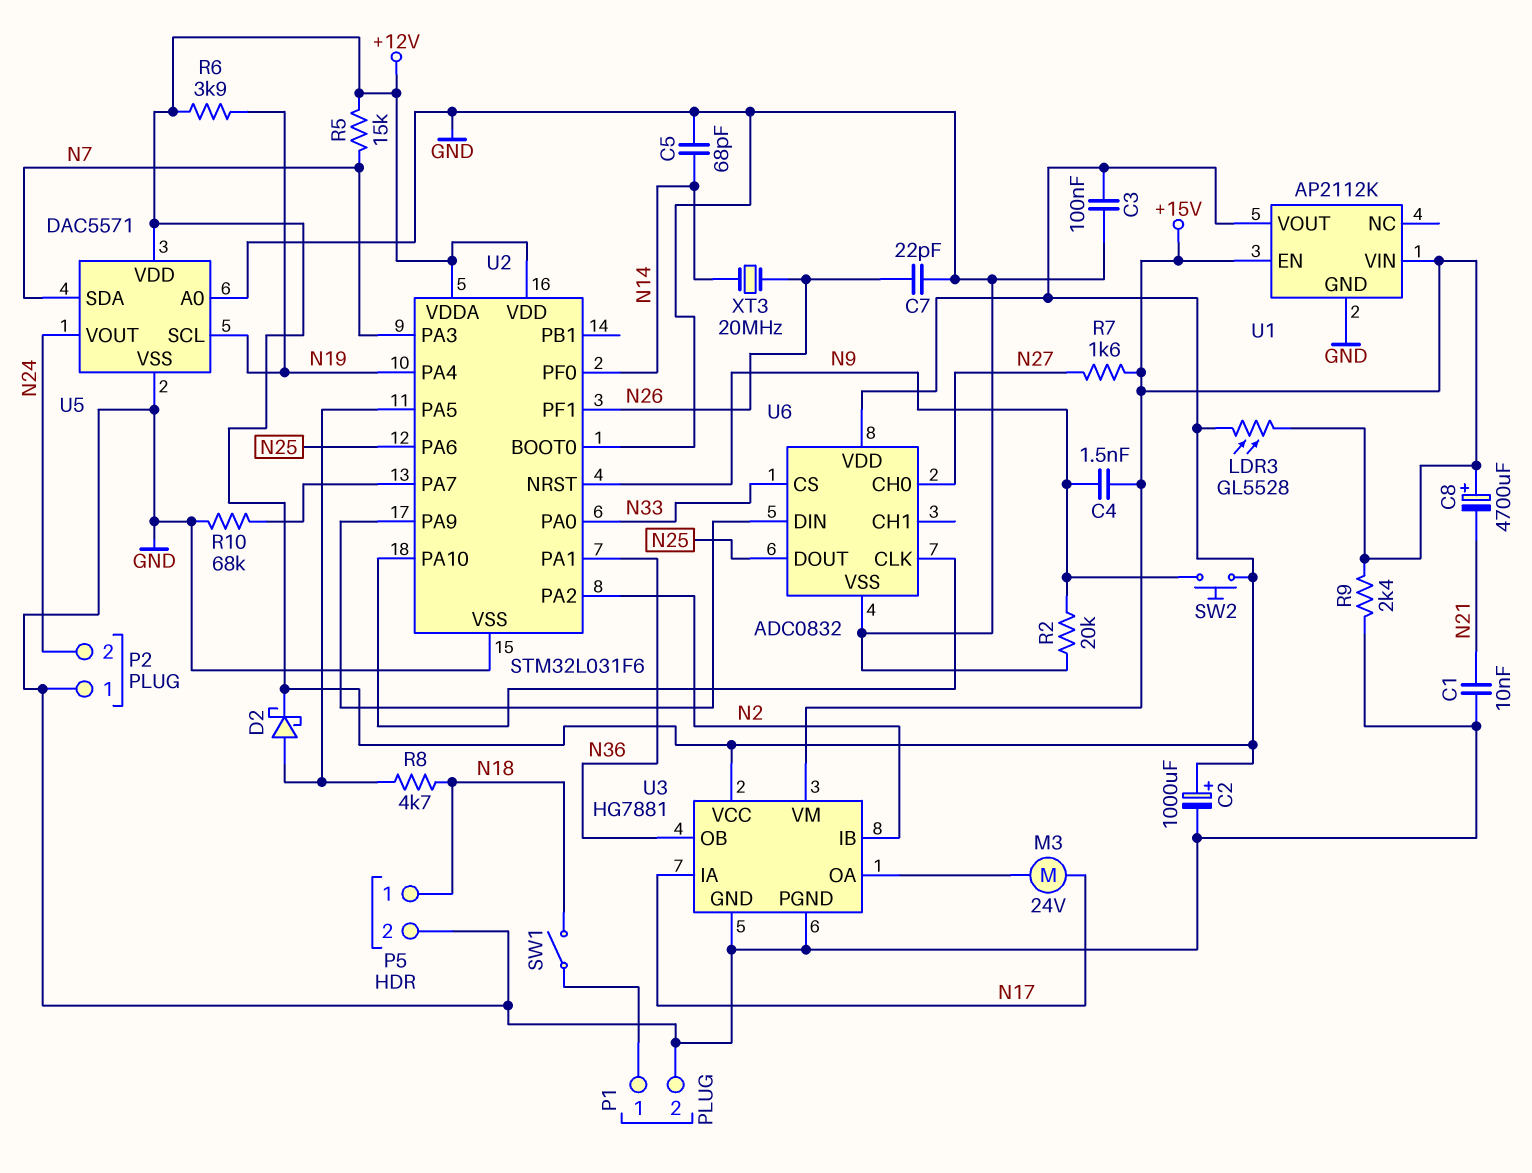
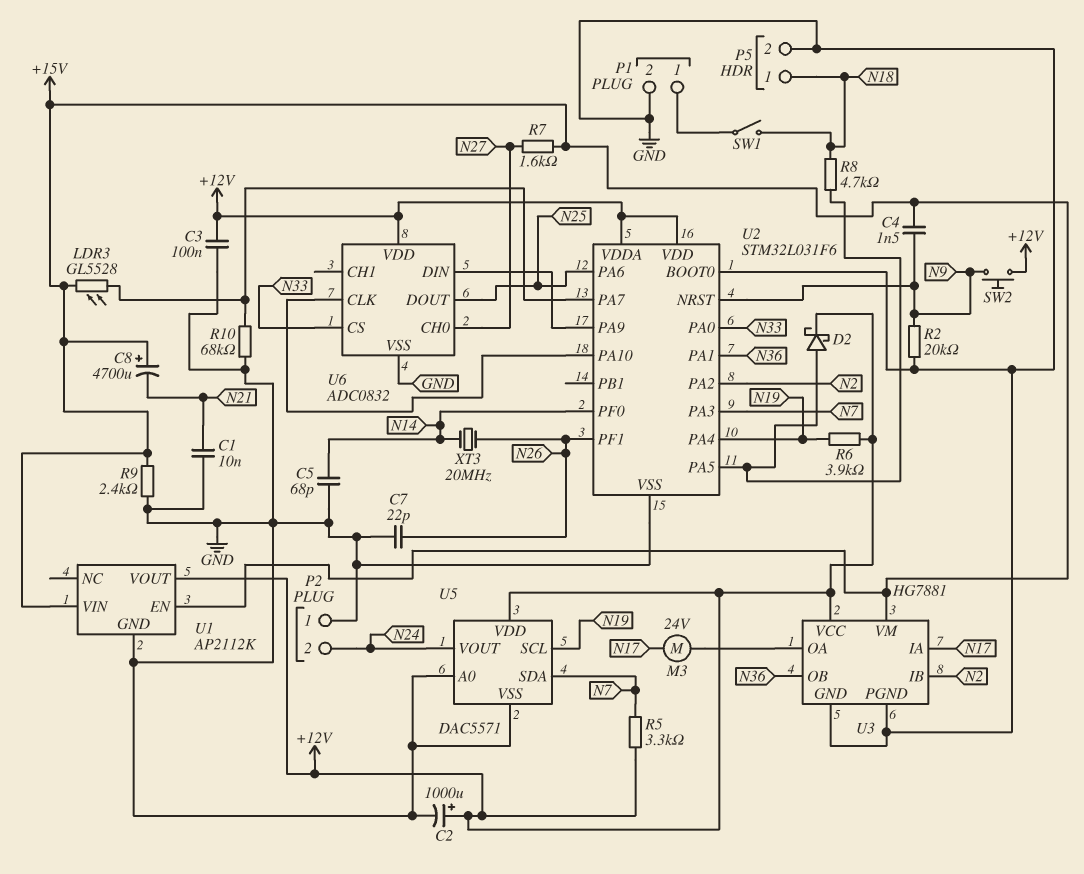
LDR3: GL5528 (+12V, +15V) -> GL5528 (+15V, U2/PA7)
R5: 15k (+12V, N7) -> 3.3k (+12V, N7)

